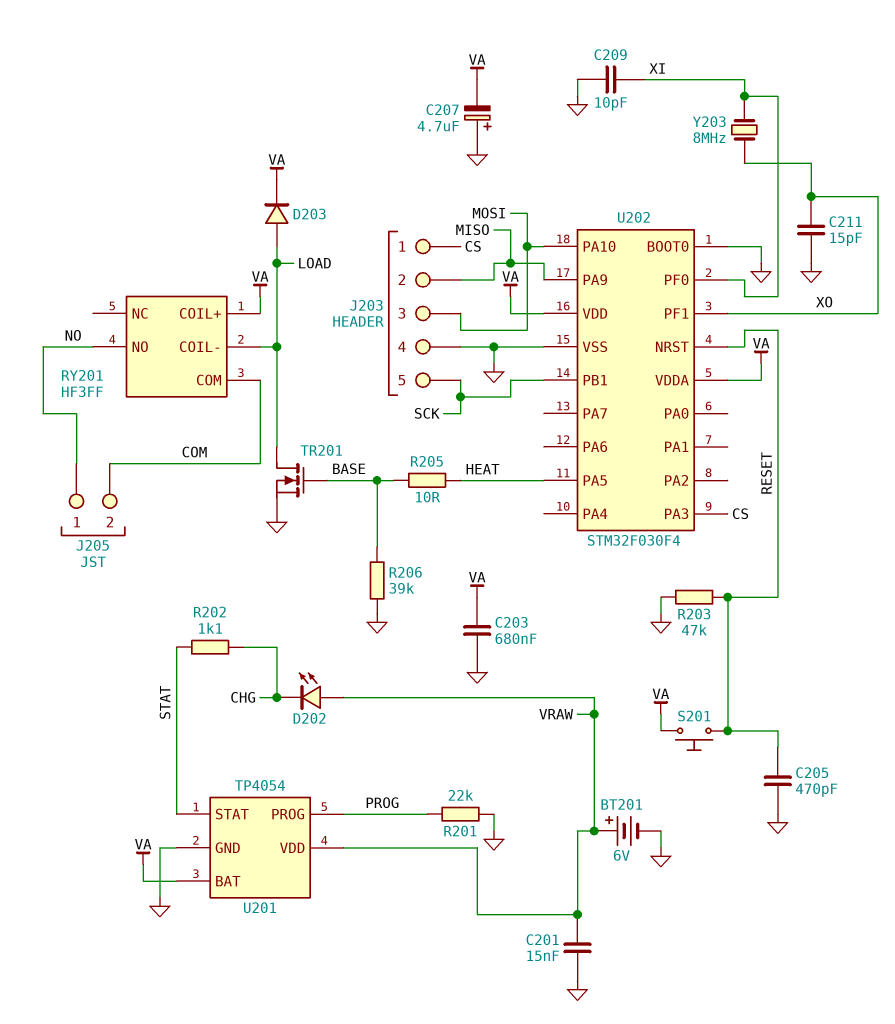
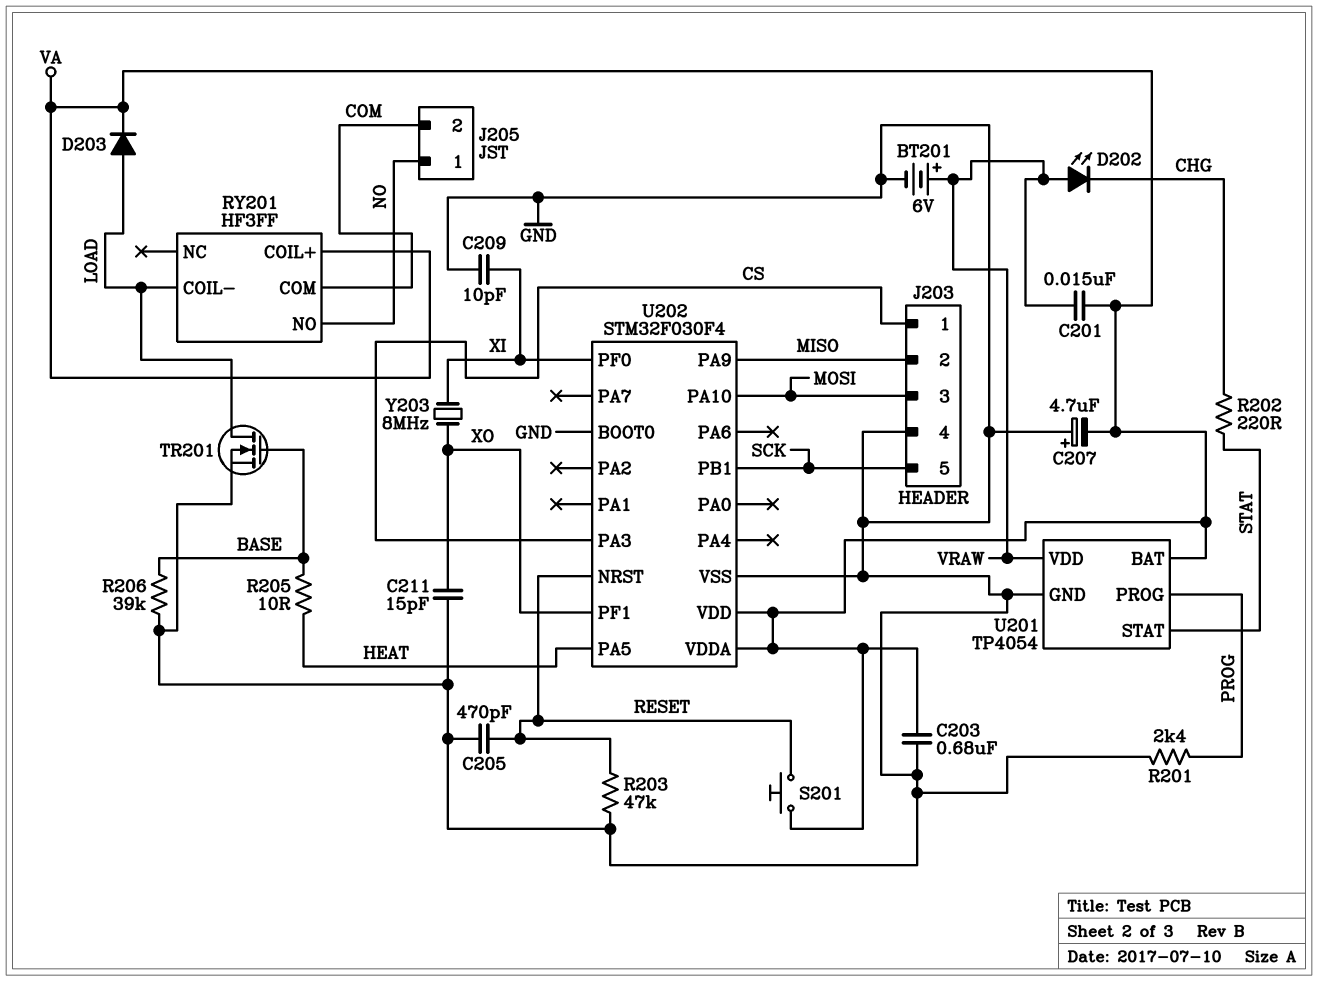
C201: 15nF (GND, VRAW) -> 15nF (VA, VRAW)
R201: 22k (GND, PROG) -> 2.4k (GND, PROG)
R202: 1.1k (CHG, STAT) -> 220 (CHG, STAT)

